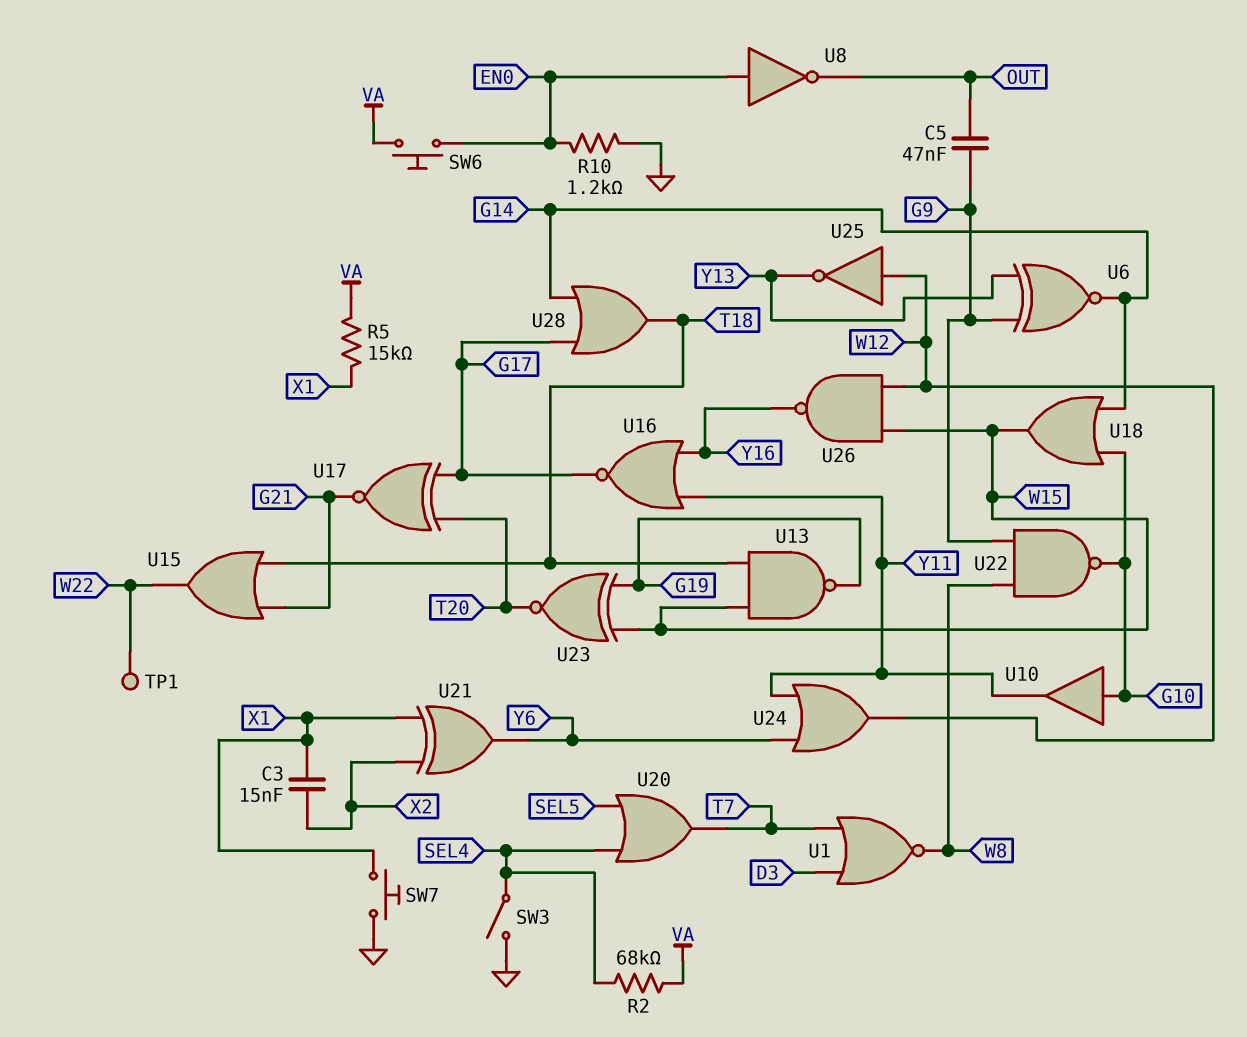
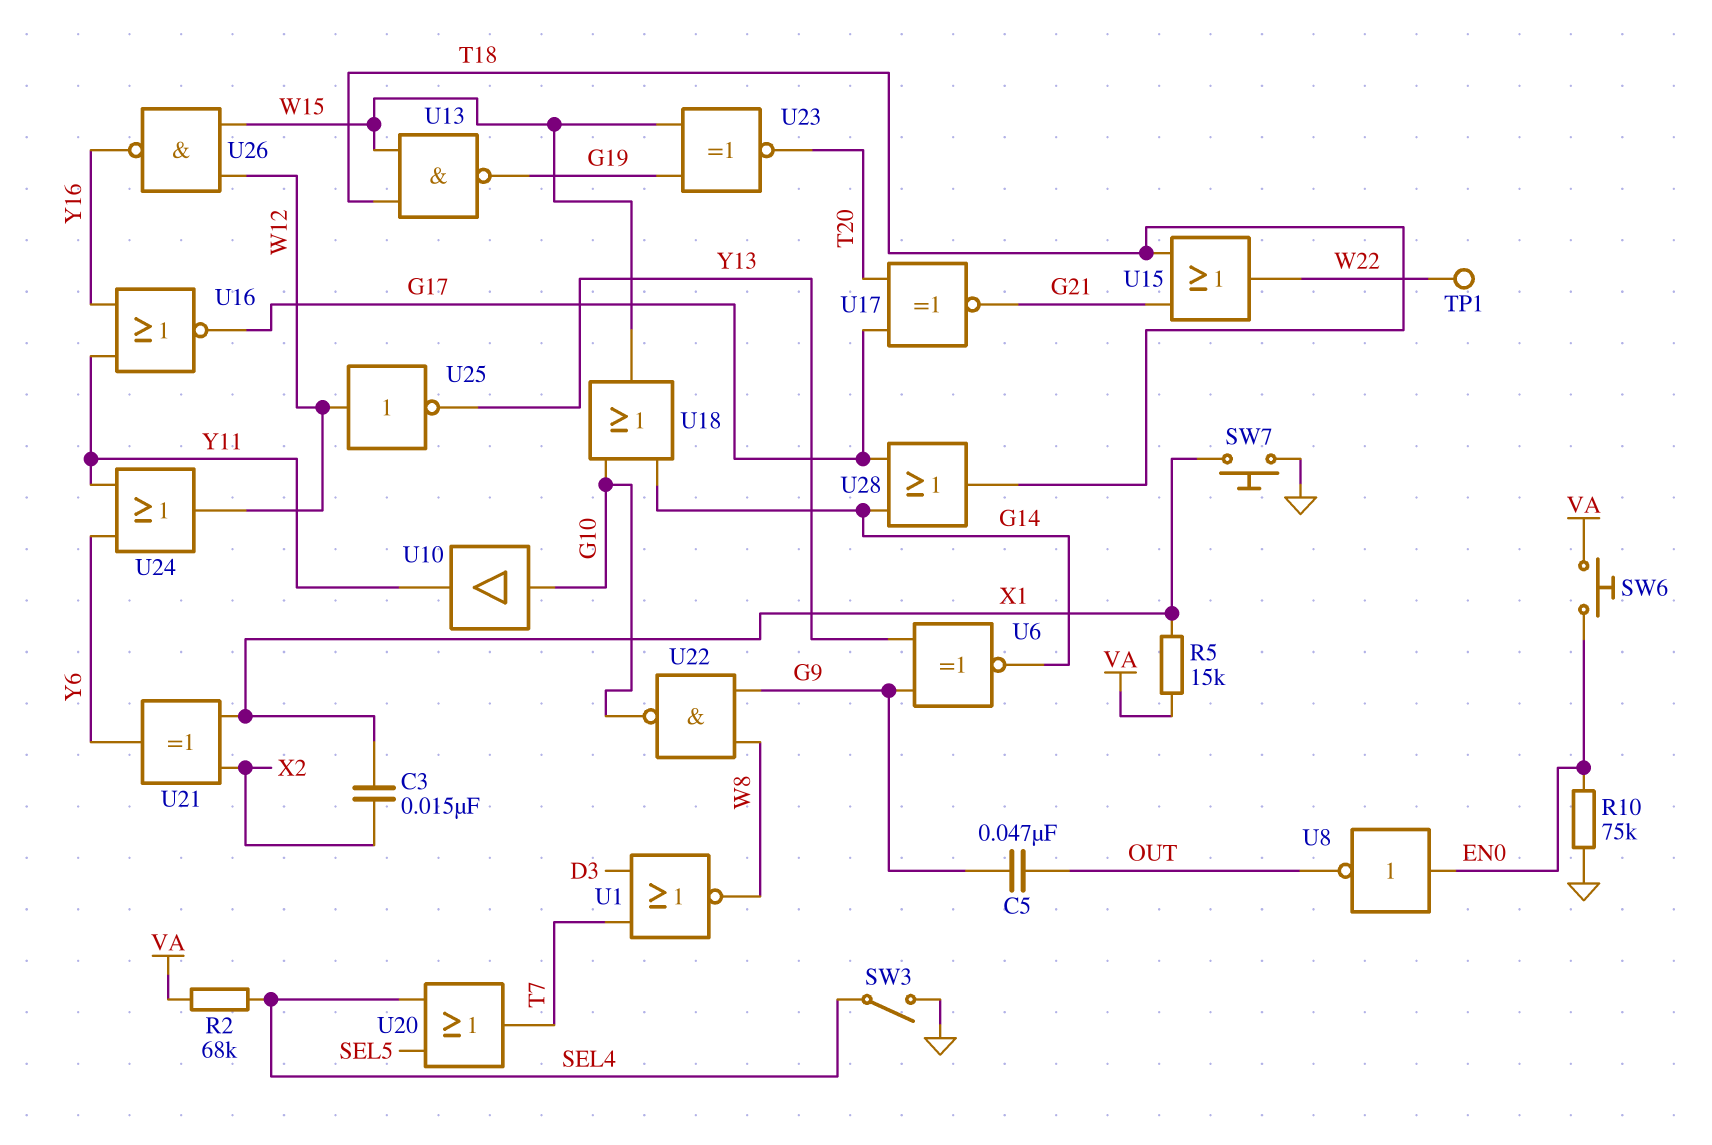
R10: 1.2k (EN0, GND) -> 75k (EN0, GND)

